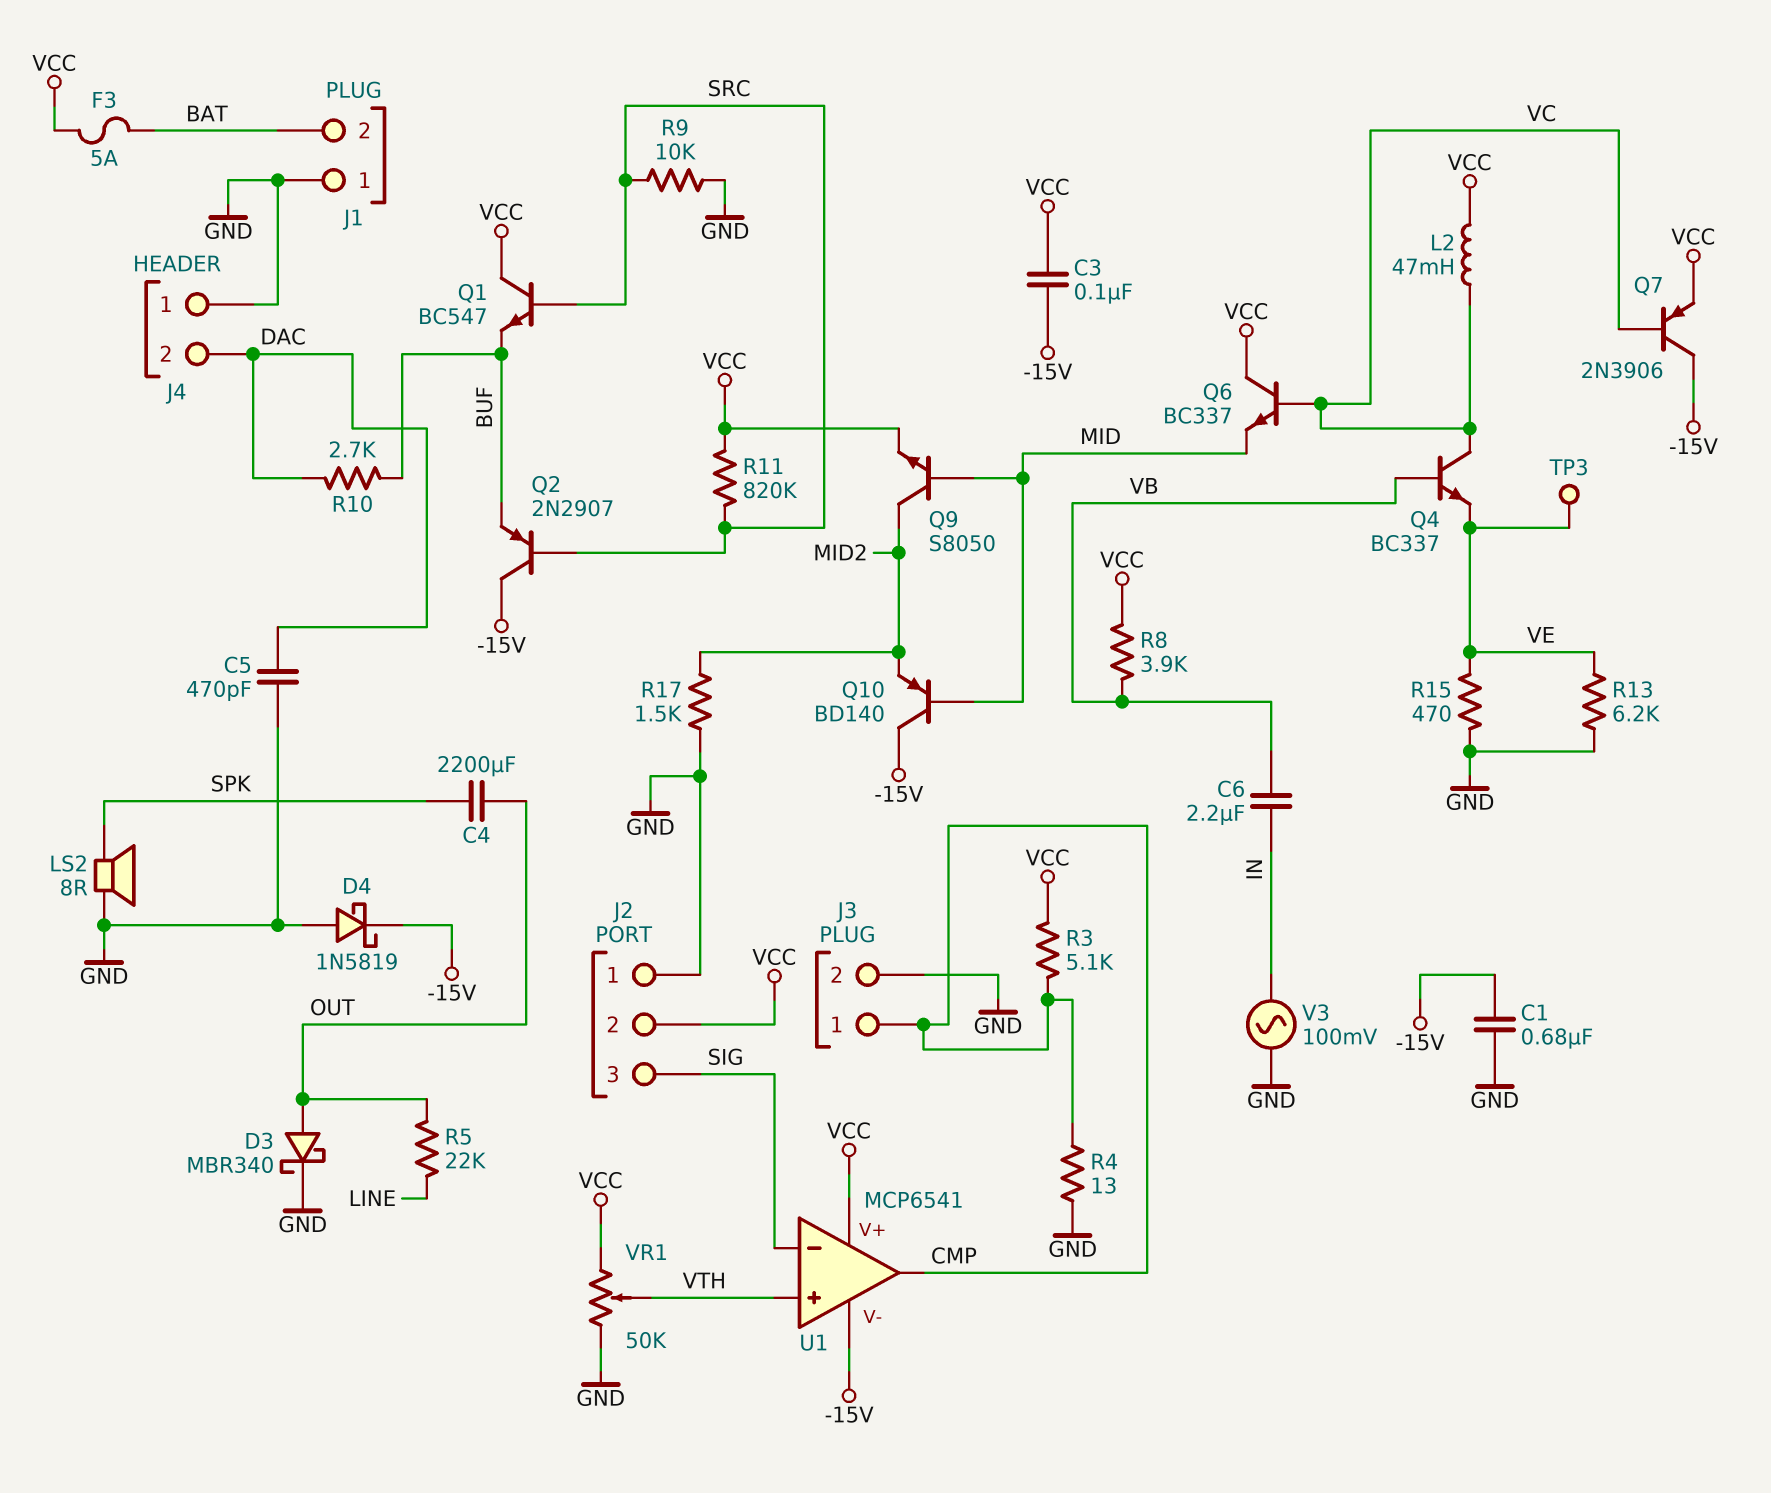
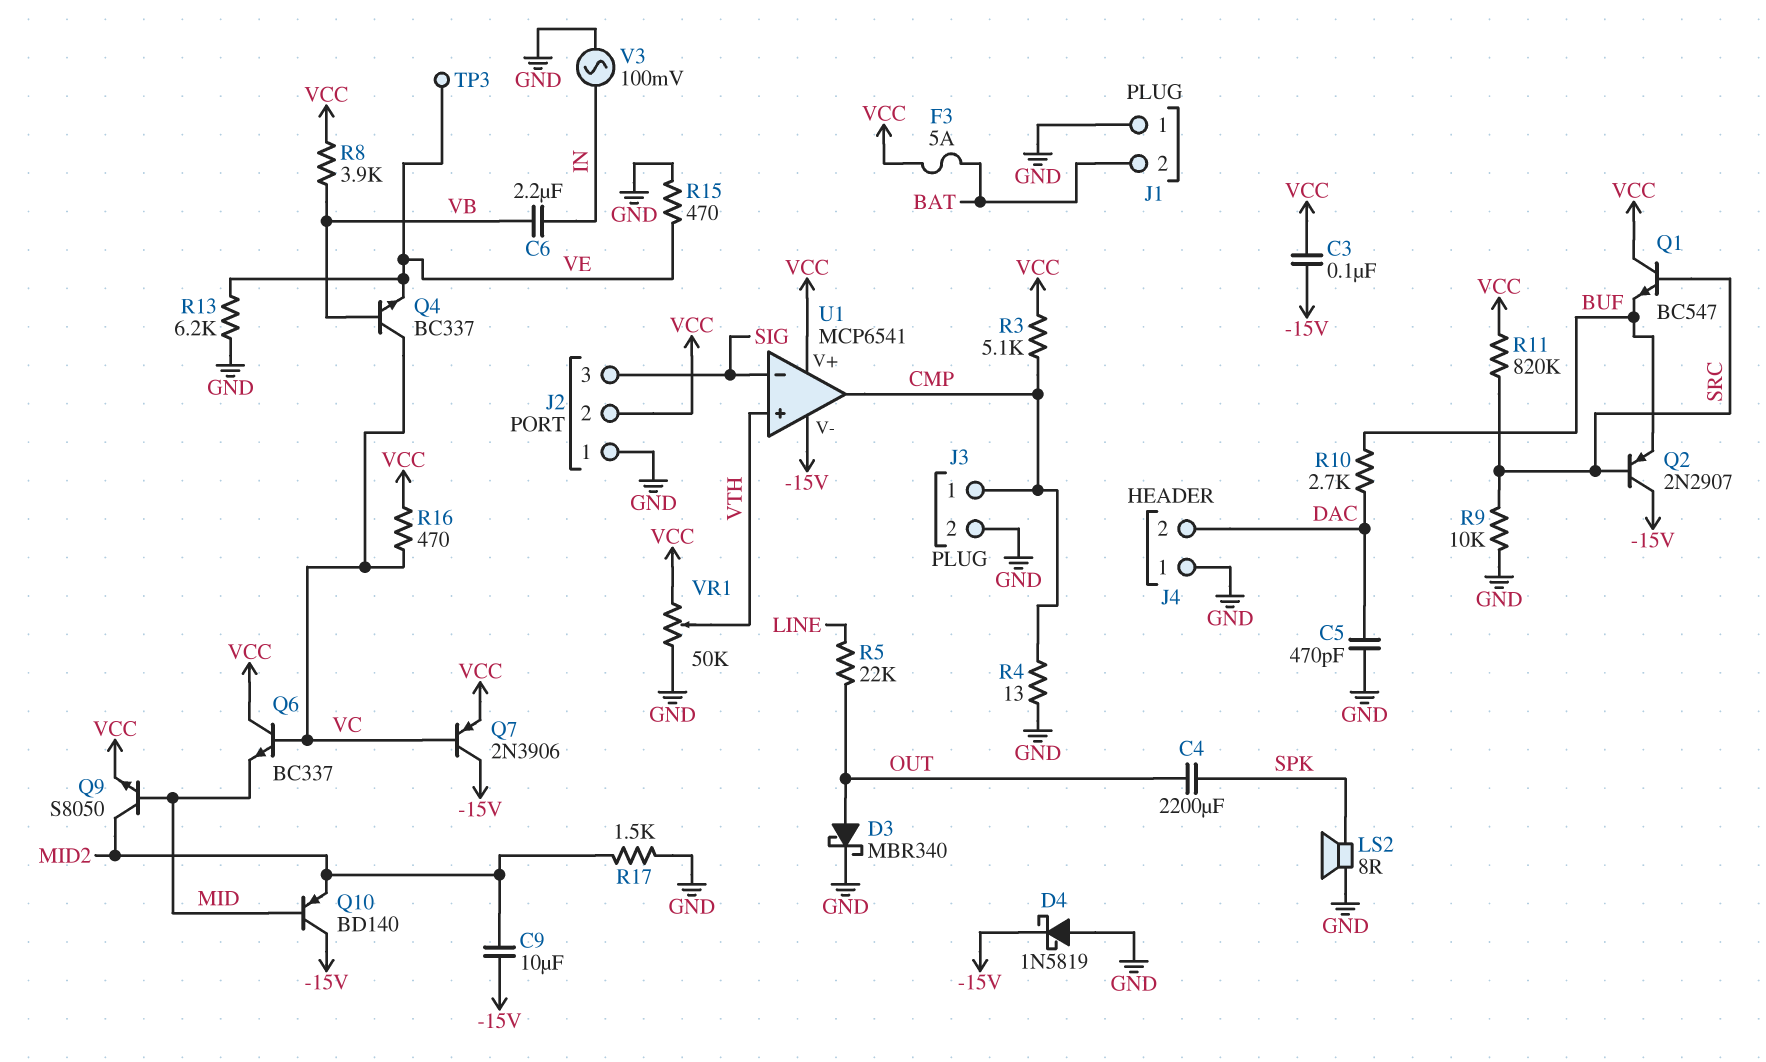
C1: 680nF (-15V, GND) -> none
C9: none -> 10uF (-15V, MID2)
L2: 47mH (VC, VCC) -> none
R16: none -> 470 (VC, VCC)

